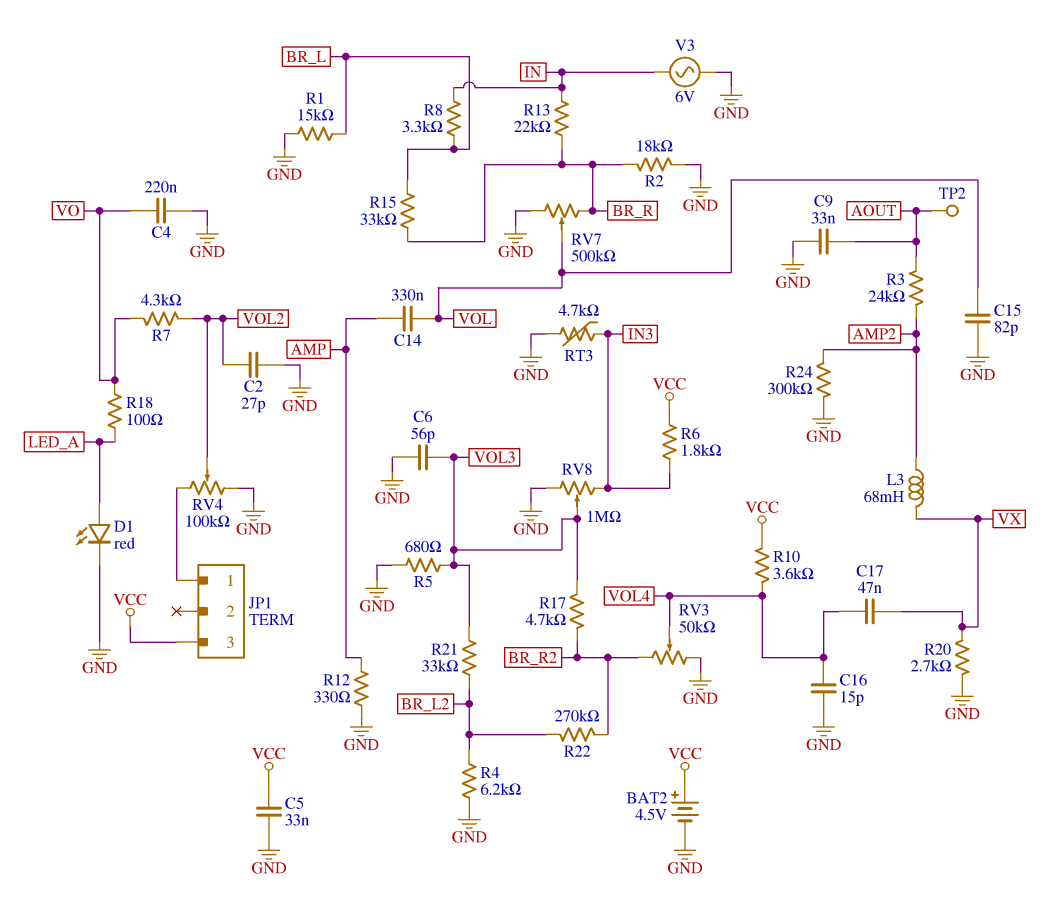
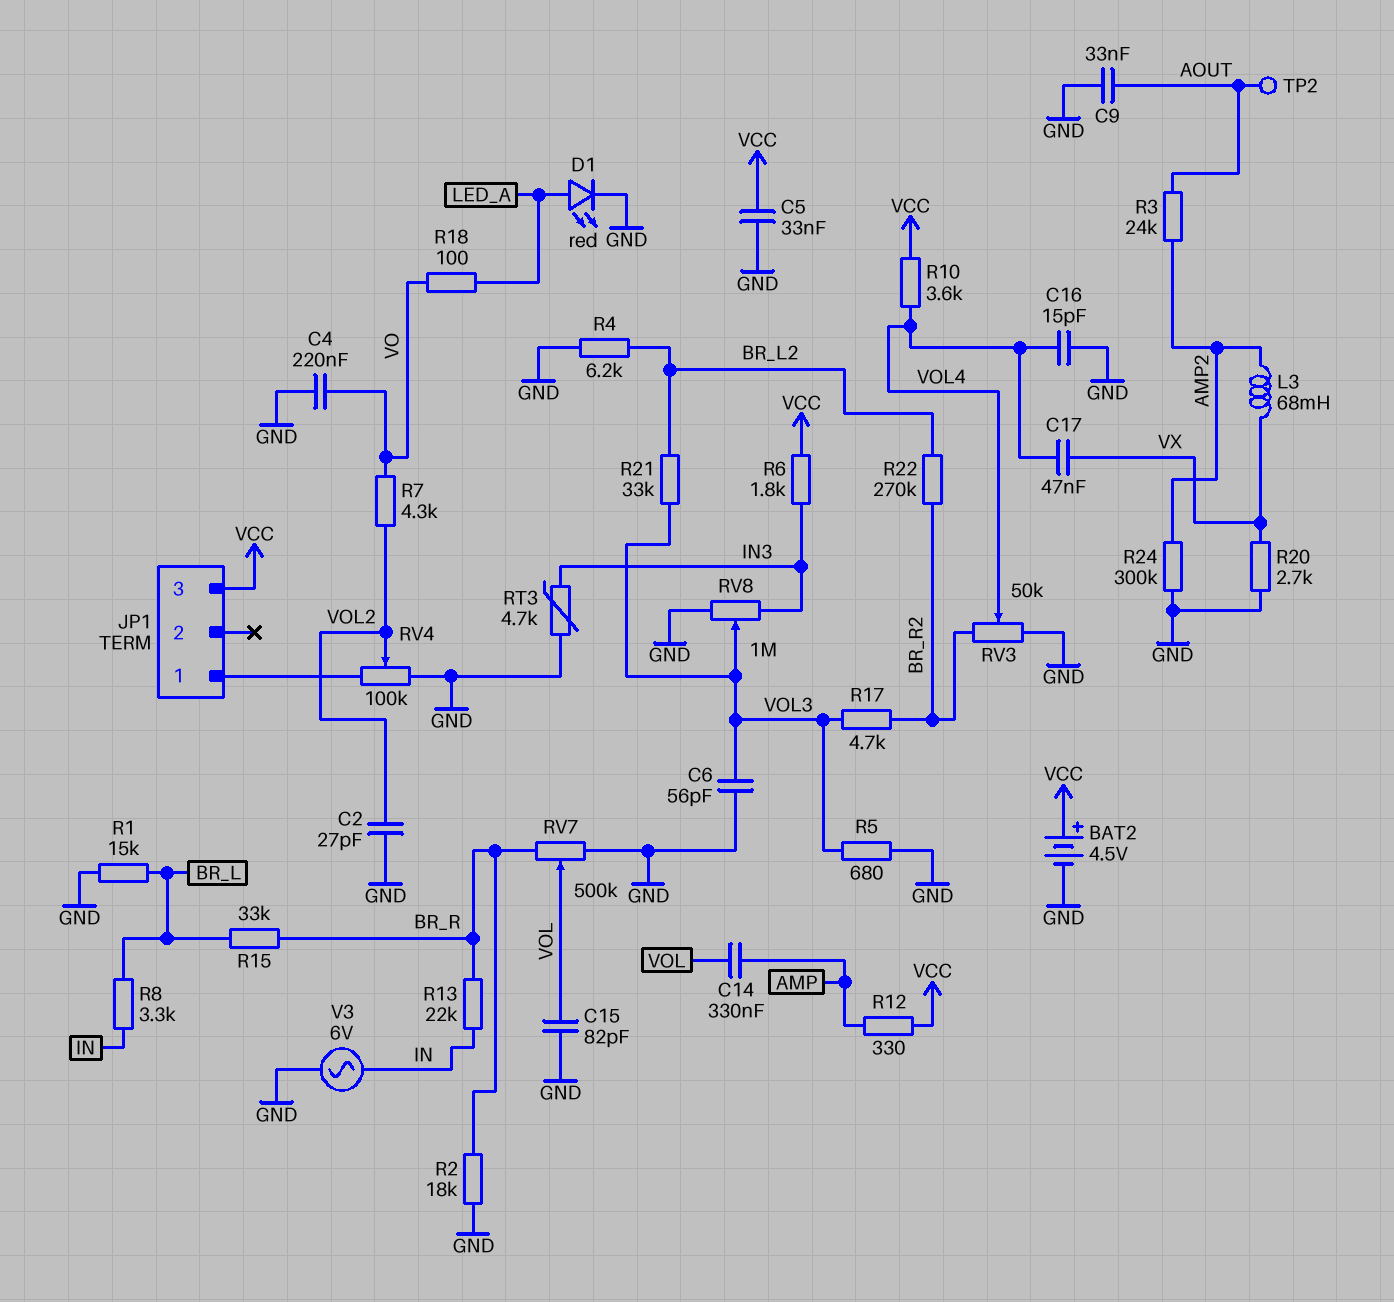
R12: 330 (AMP, GND) -> 330 (AMP, VCC)

